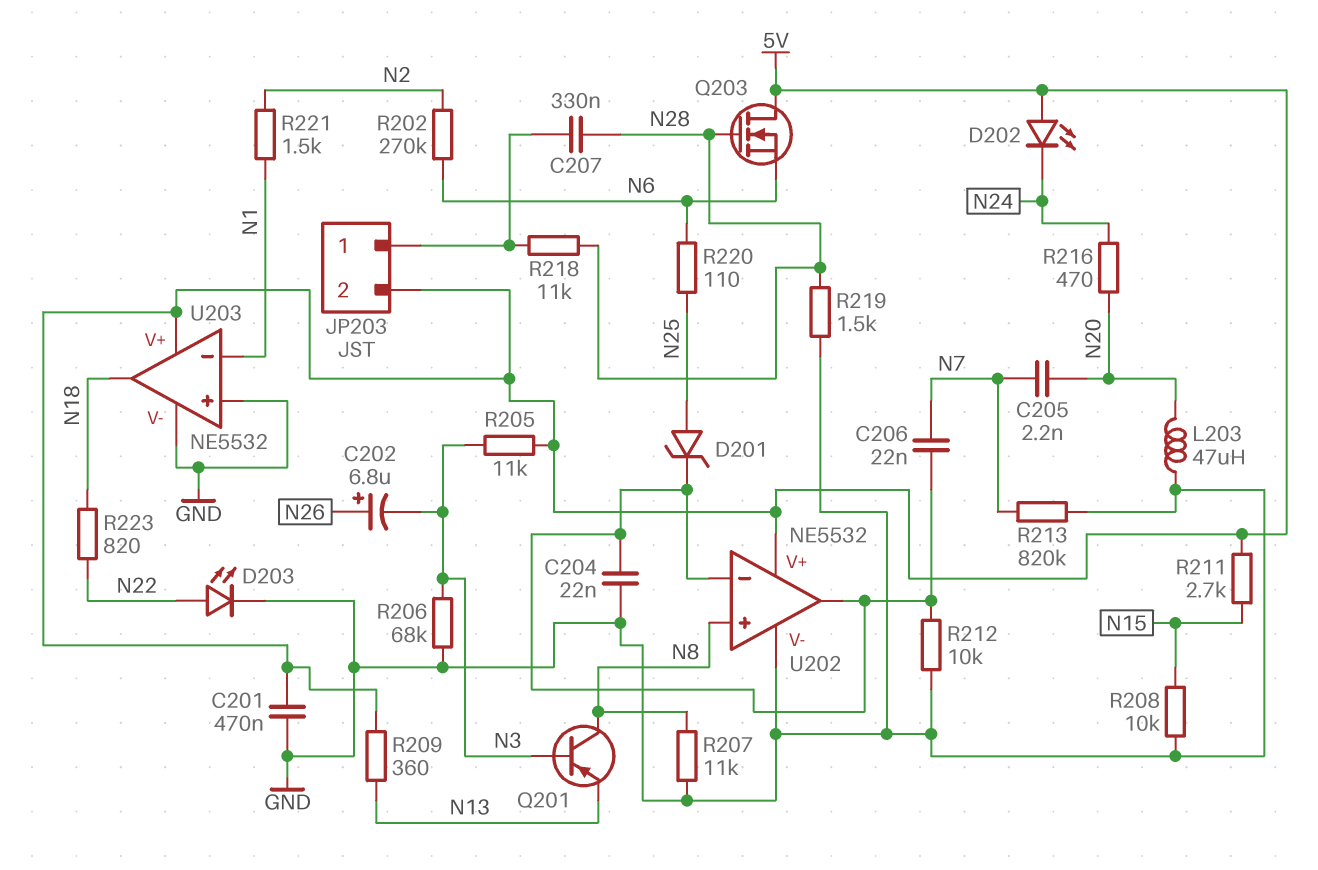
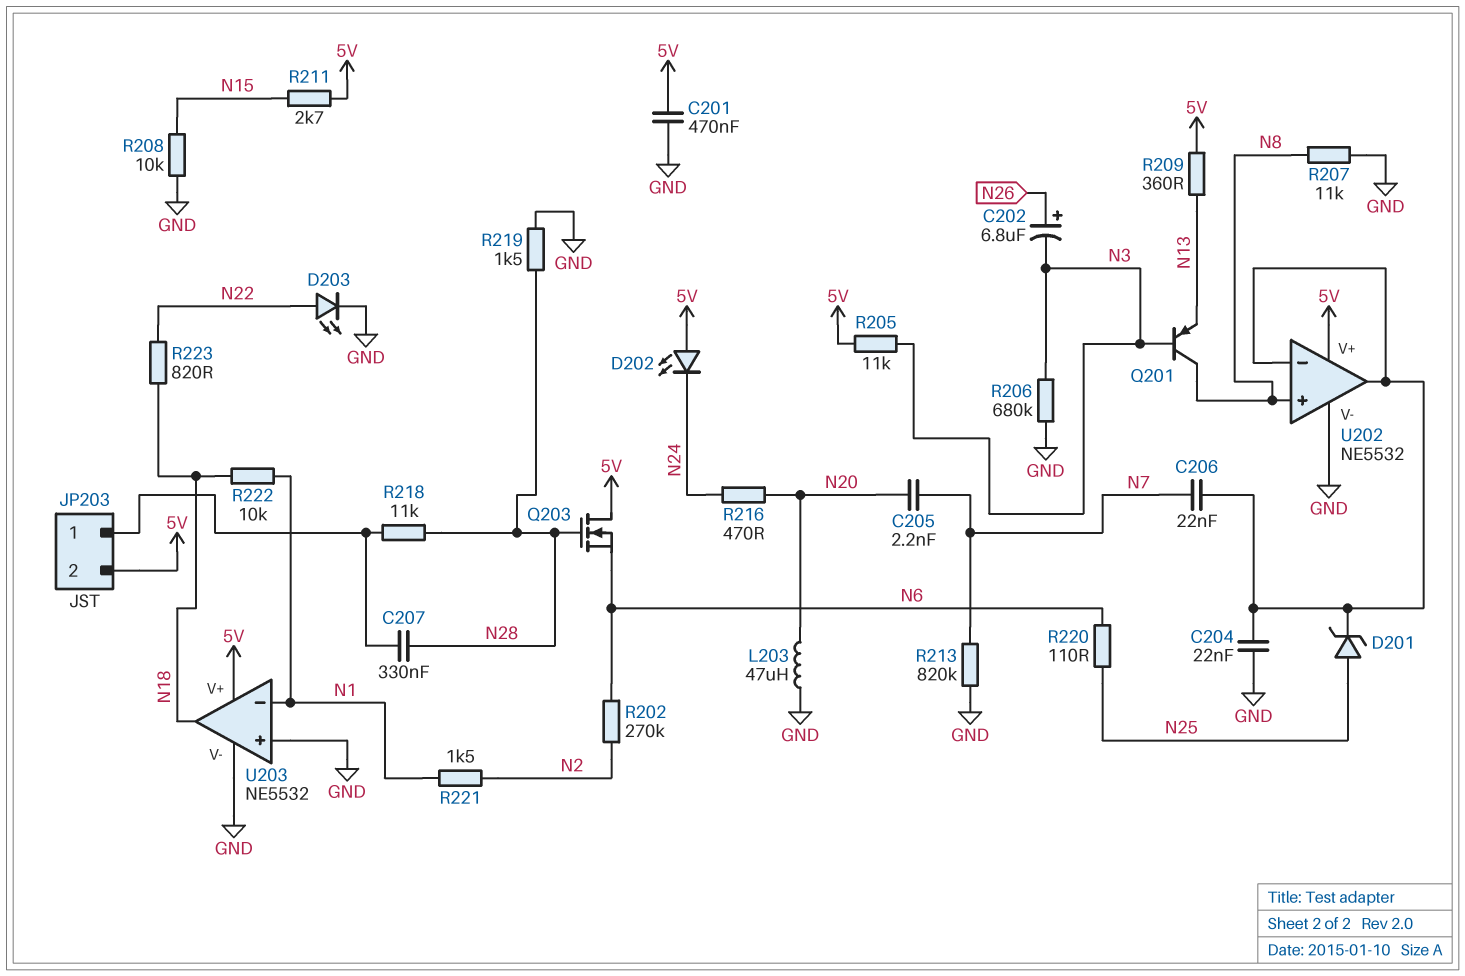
R206: 68k (GND, N3) -> 680k (GND, N3)
R212: 10k (GND, U202/in-) -> none
R222: none -> 10k (N1, N18)

